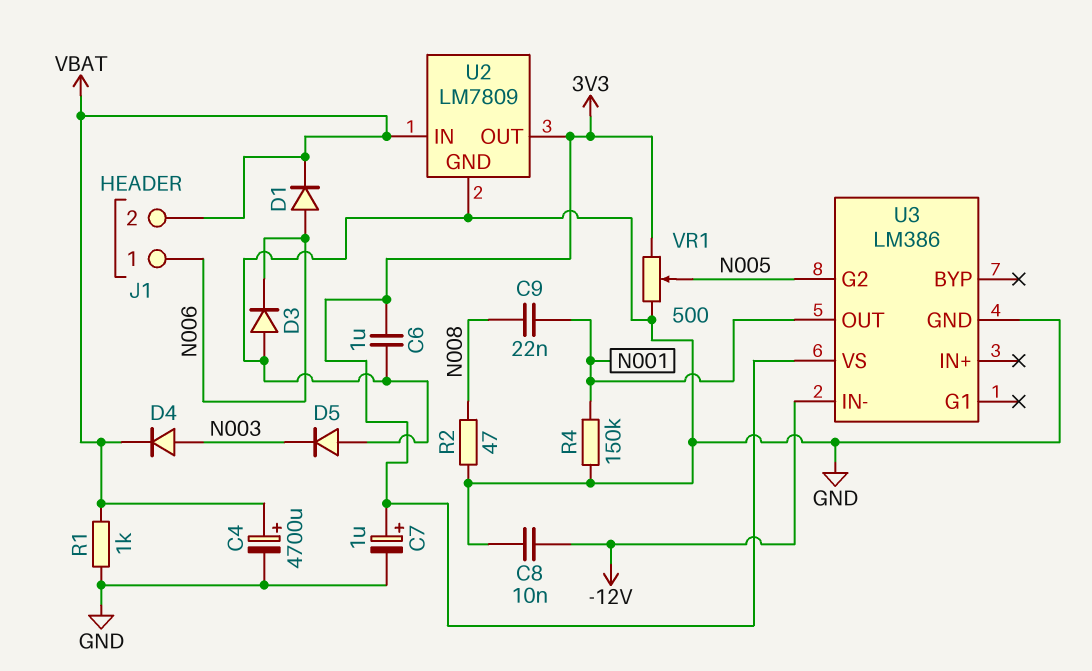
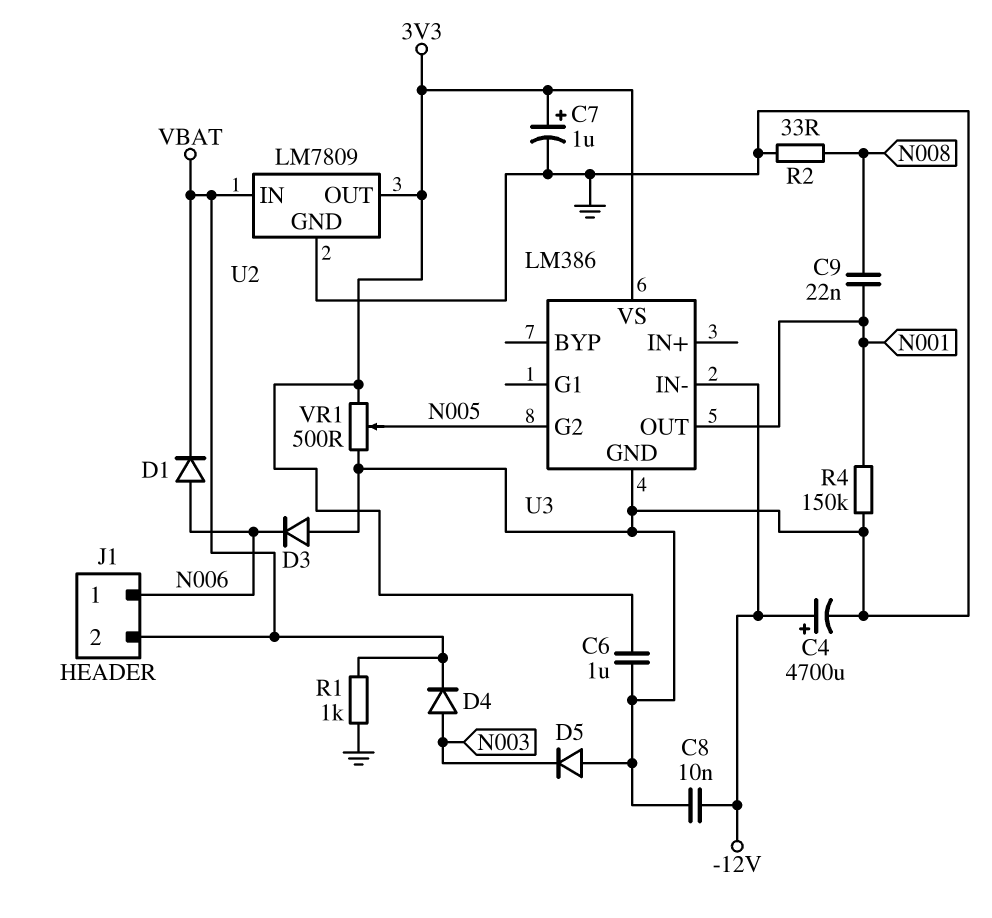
C4: 4700uF (plus VBAT, minus GND) -> 4700uF (plus -12V, minus GND)
R2: 47 (GND, N008) -> 33 (GND, N008)

